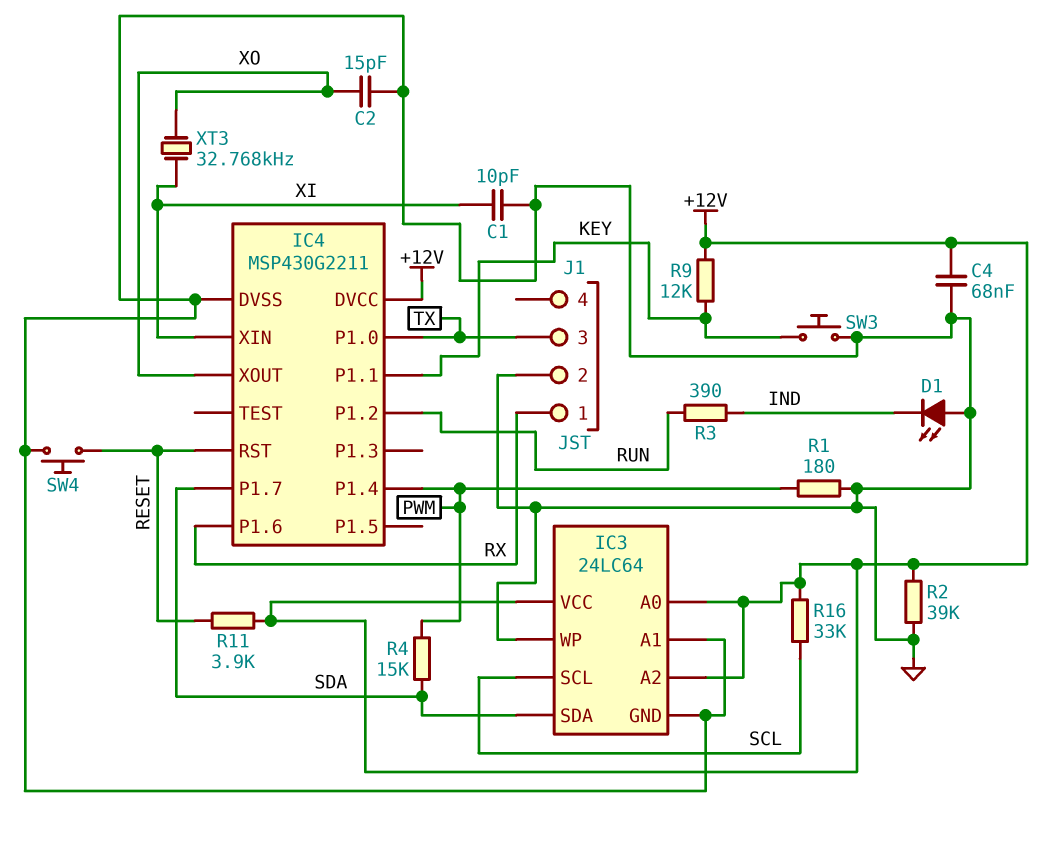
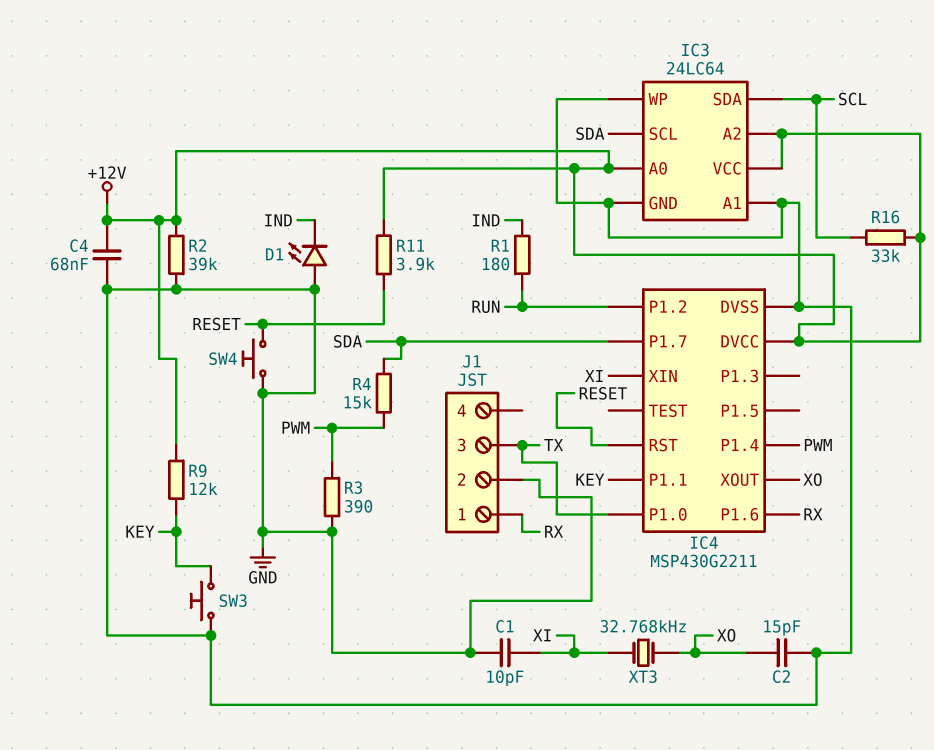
IC3 pin SCL: SCL -> SDA
IC3 pin SDA: SDA -> SCL
R1: 180 (GND, PWM) -> 180 (IND, RUN)
R3: 390 (IND, RUN) -> 390 (GND, PWM)

